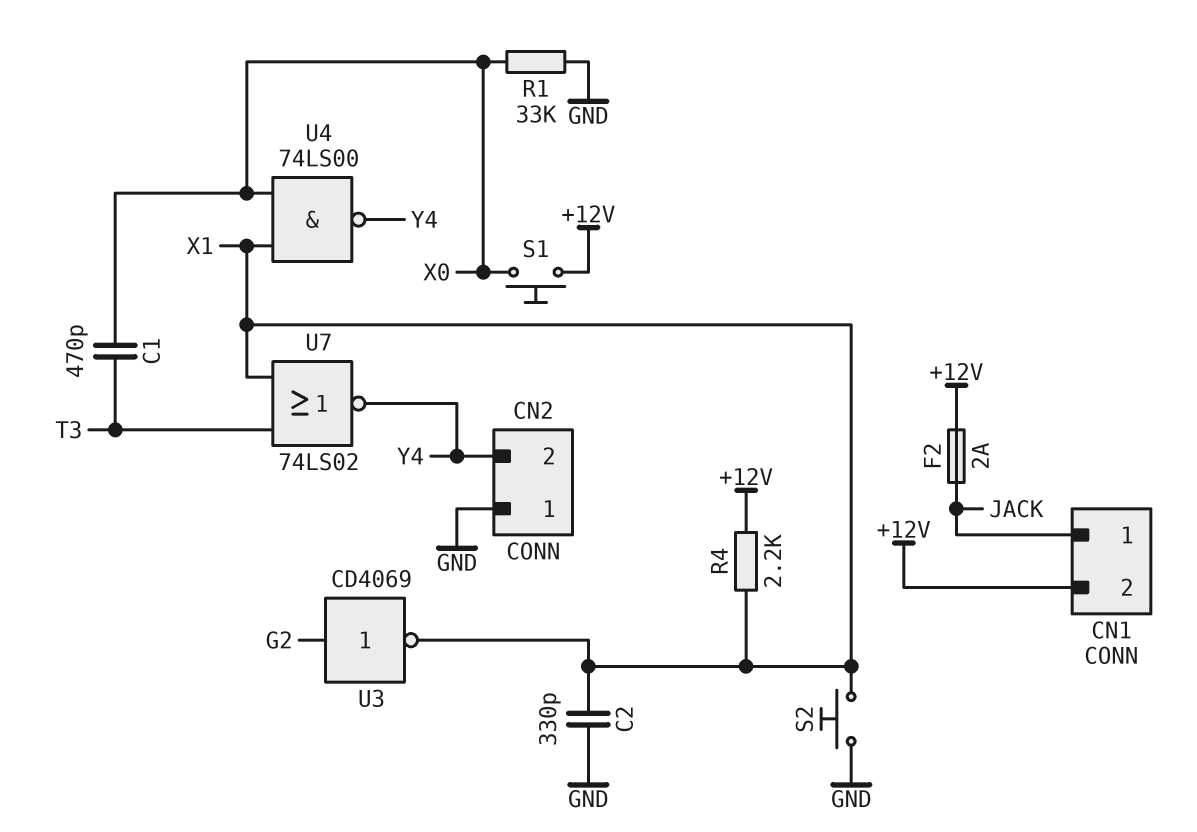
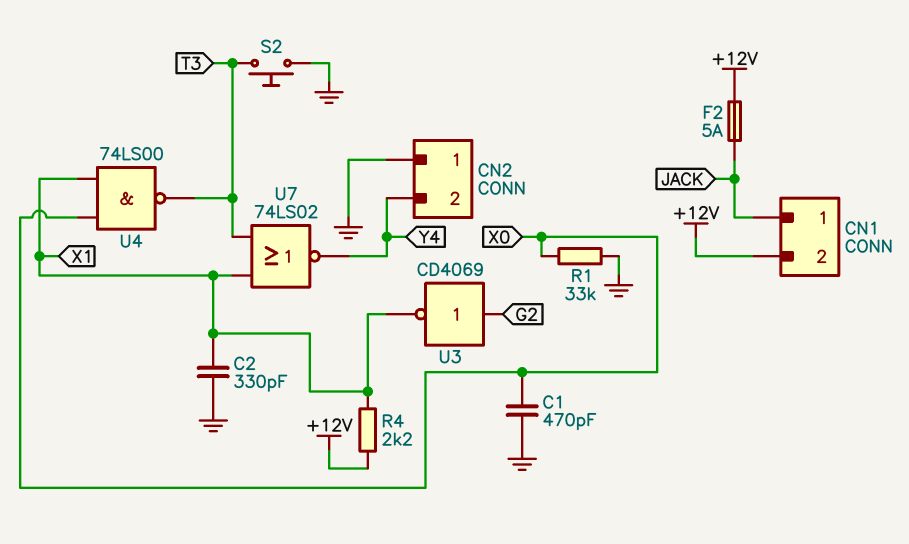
C1: 470pF (T3, X0) -> 470pF (GND, X0)
F2: 2A (+12V, JACK) -> 5A (+12V, JACK)
S1: button (+12V, X0) -> none
S2: button (GND, X1) -> button (GND, T3)
U4: NAND 74LS00 (in X0, in X1, out Y4) -> NAND 74LS00 (in X0, in X1, out T3)

